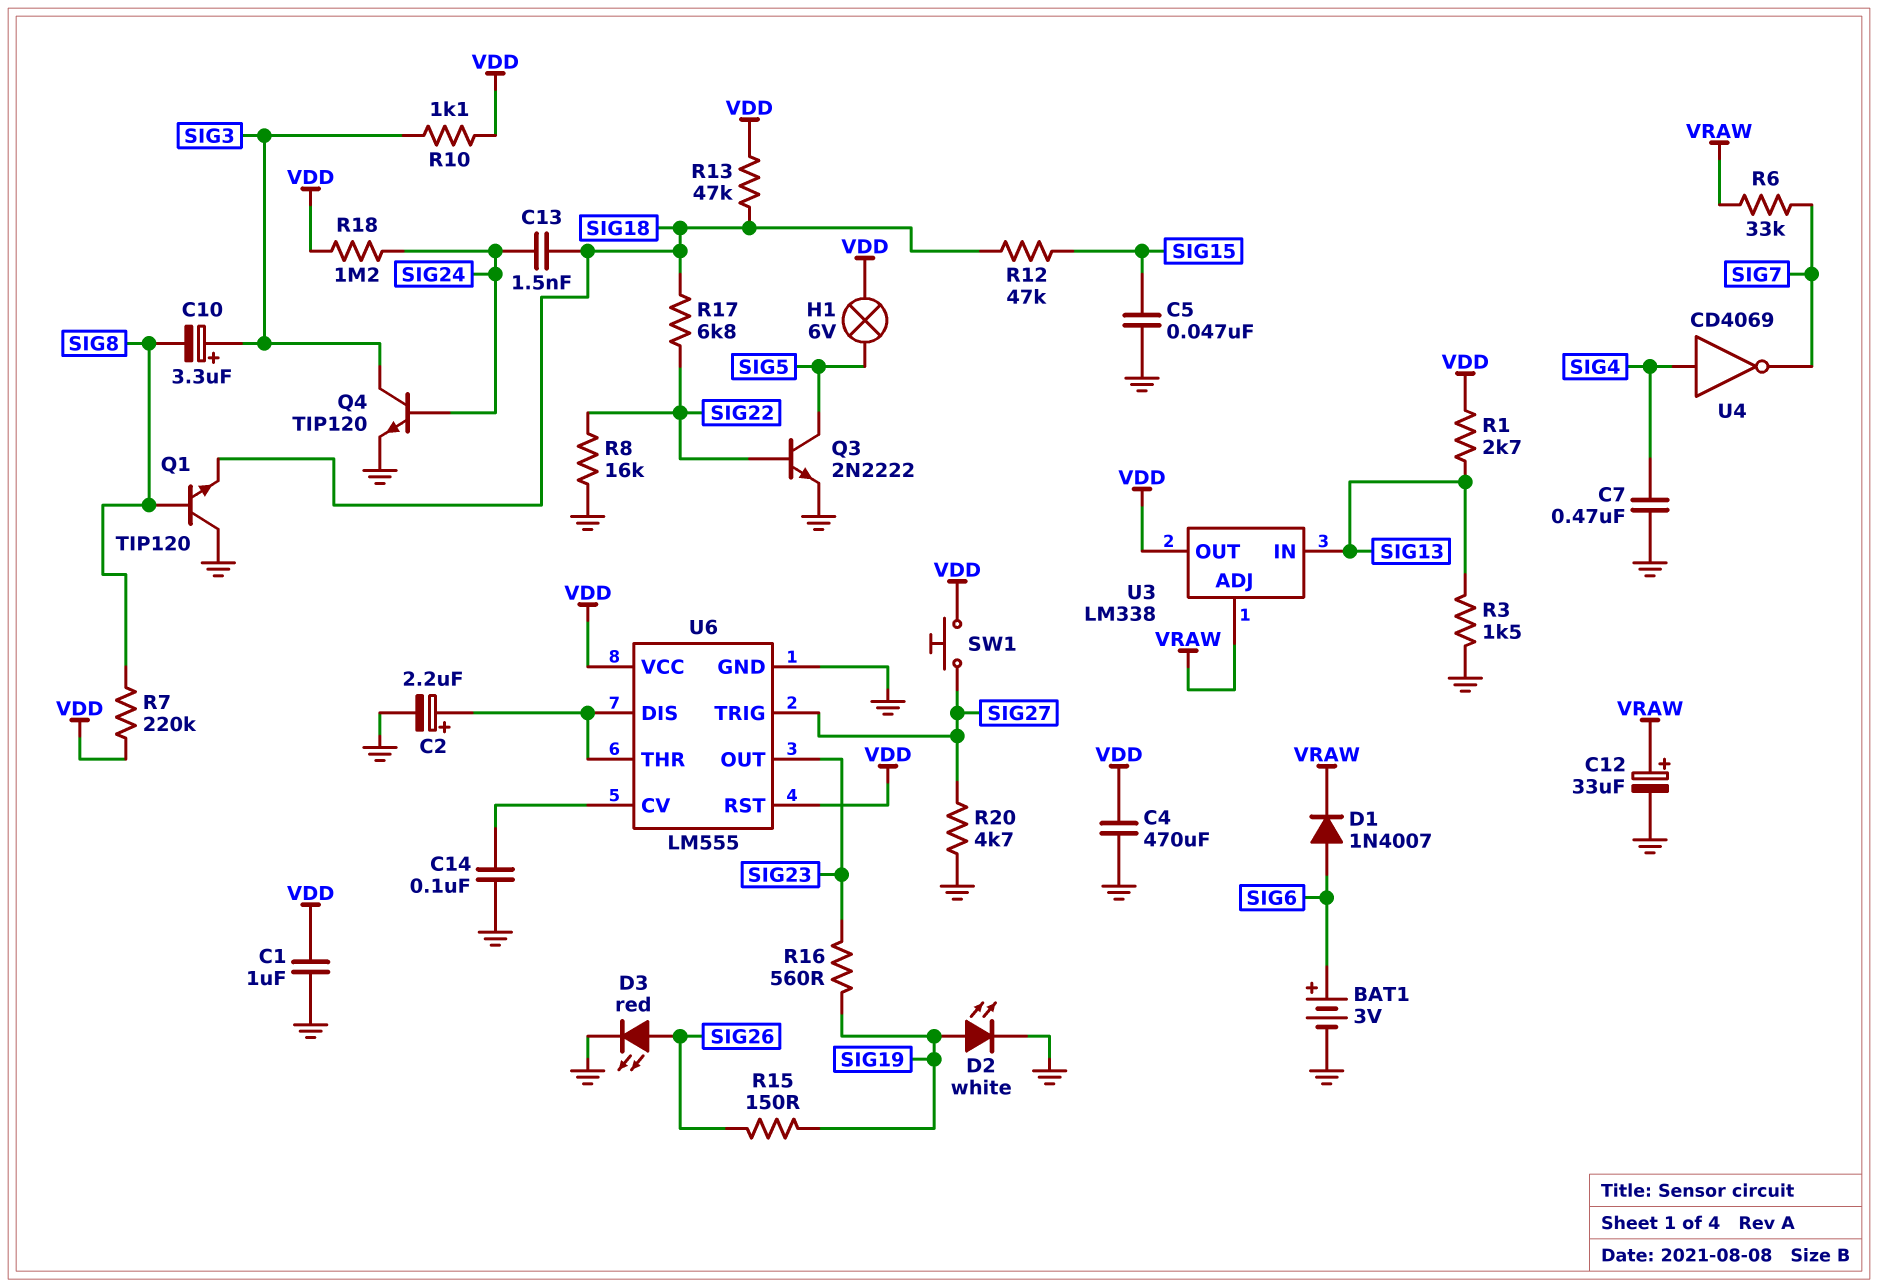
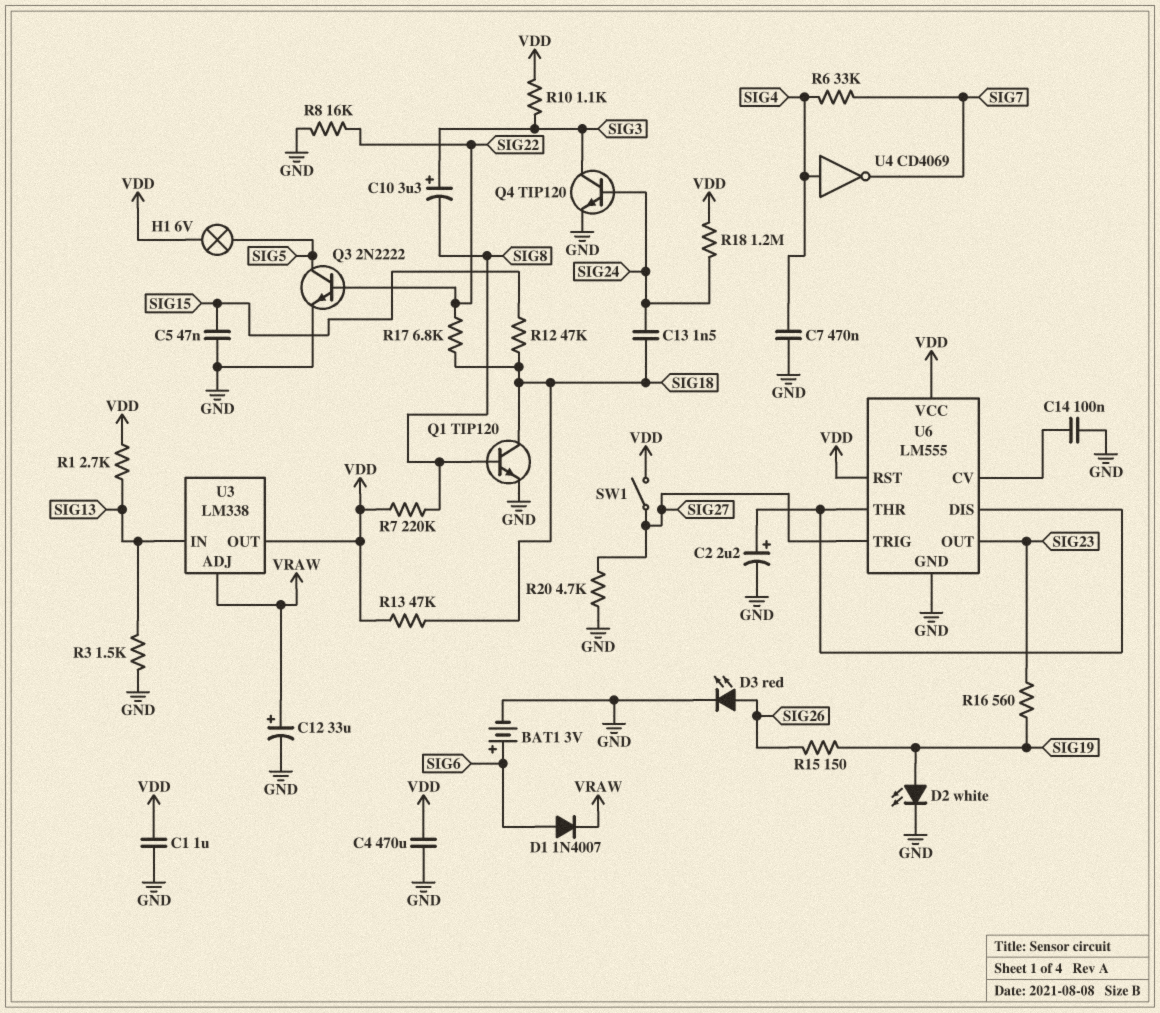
Q1: NPN TIP120 (B SIG8, C GND, E SIG18) -> NPN TIP120 (B SIG8, C SIG18, E GND)
R6: 33k (SIG7, VRAW) -> 33k (SIG4, SIG7)
SW1: button (SIG27, VDD) -> switch (SIG27, VDD)

